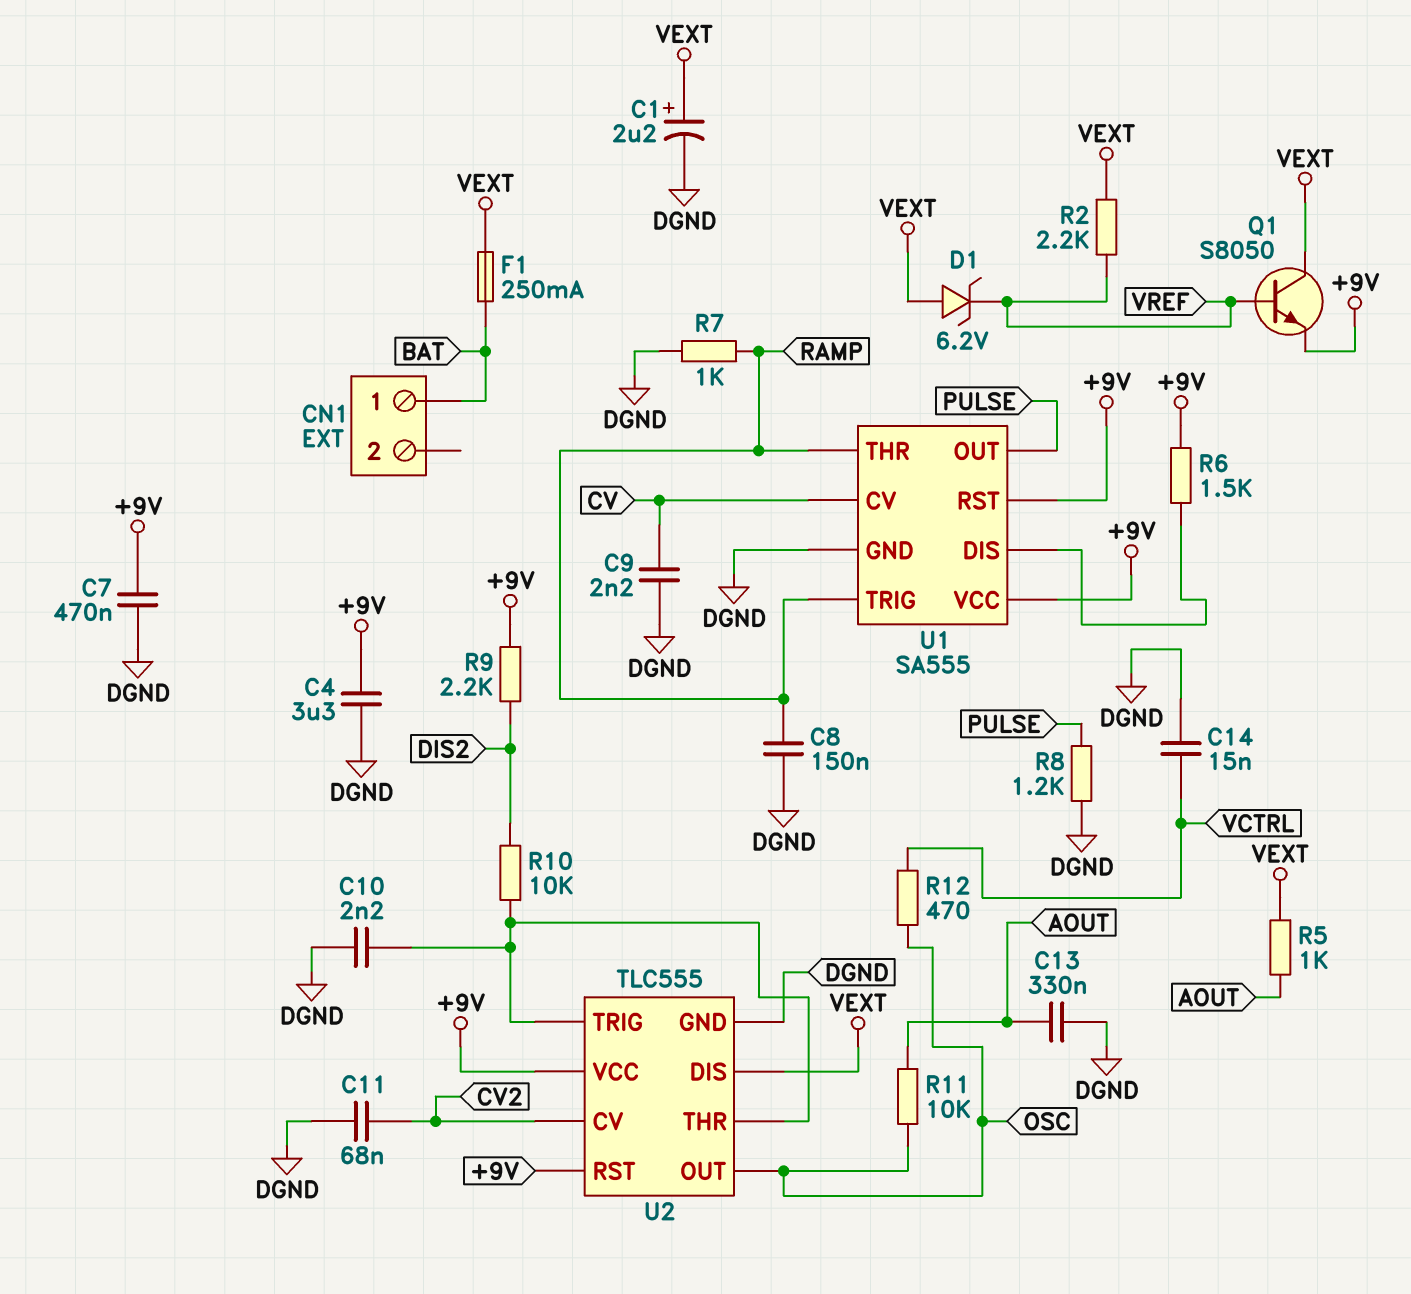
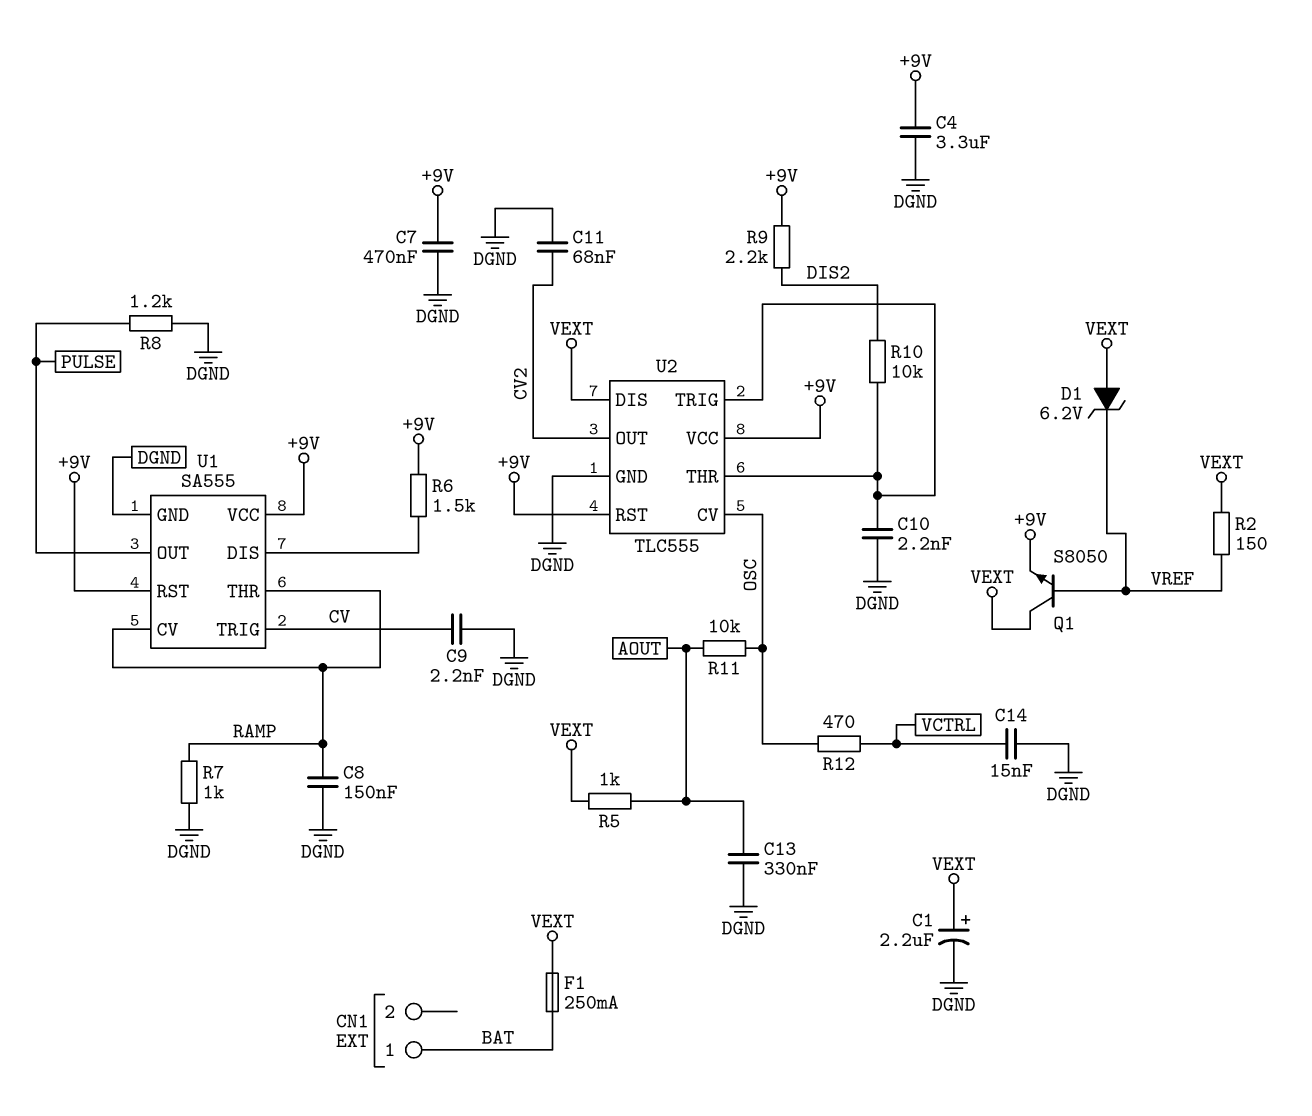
R2: 2.2k (VEXT, VREF) -> 150 (VEXT, VREF)
U1 pin CV: CV -> RAMP
U1 pin TRIG: RAMP -> CV
U2 pin CV: CV2 -> OSC
U2 pin OUT: OSC -> CV2

